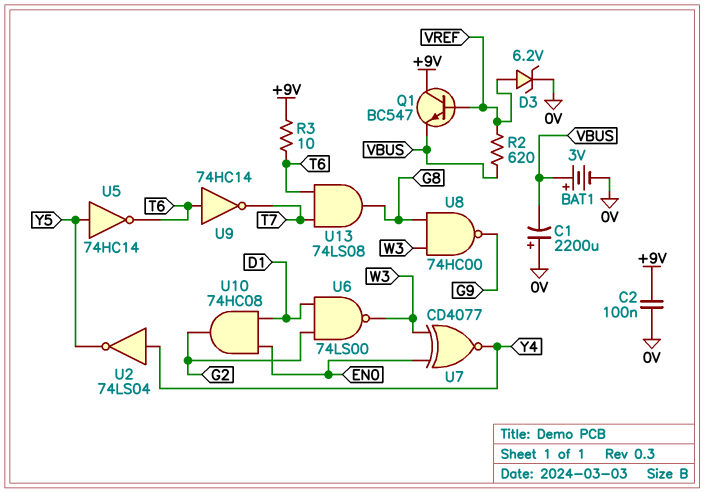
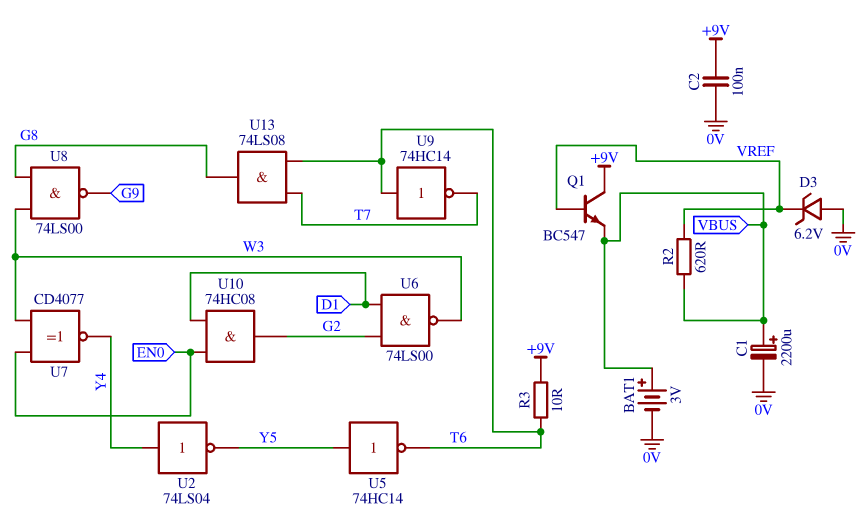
C1: 2200uF (plus 0V, minus VBUS) -> 2200uF (plus VBUS, minus 0V)
D3: zener 6.2V (A VREF, K 0V) -> zener 6.2V (A 0V, K VREF)
U8: NAND 74HC00 (in G8, in W3, out G9) -> NAND 74LS00 (in G8, in W3, out G9)

